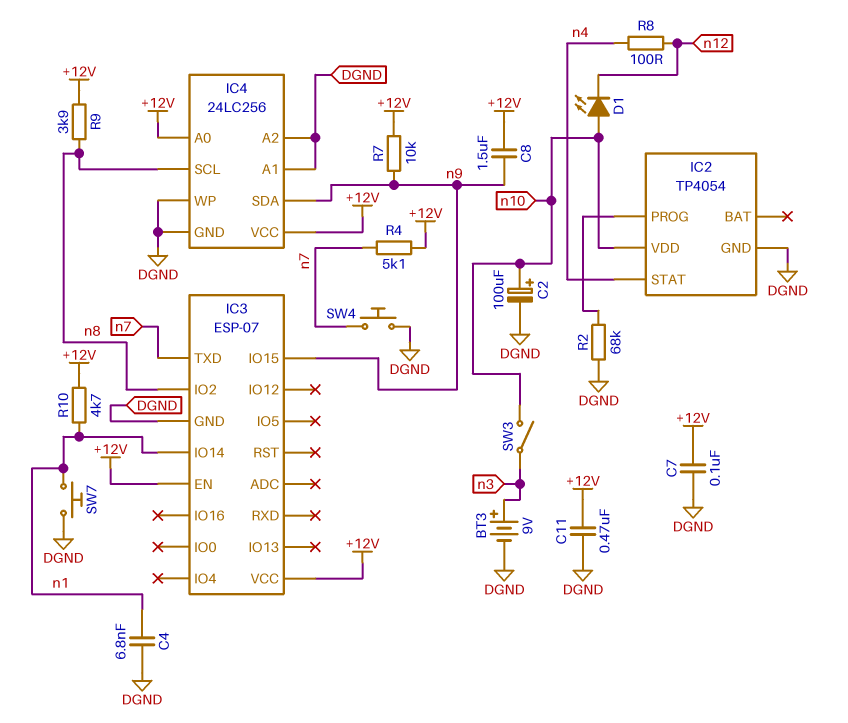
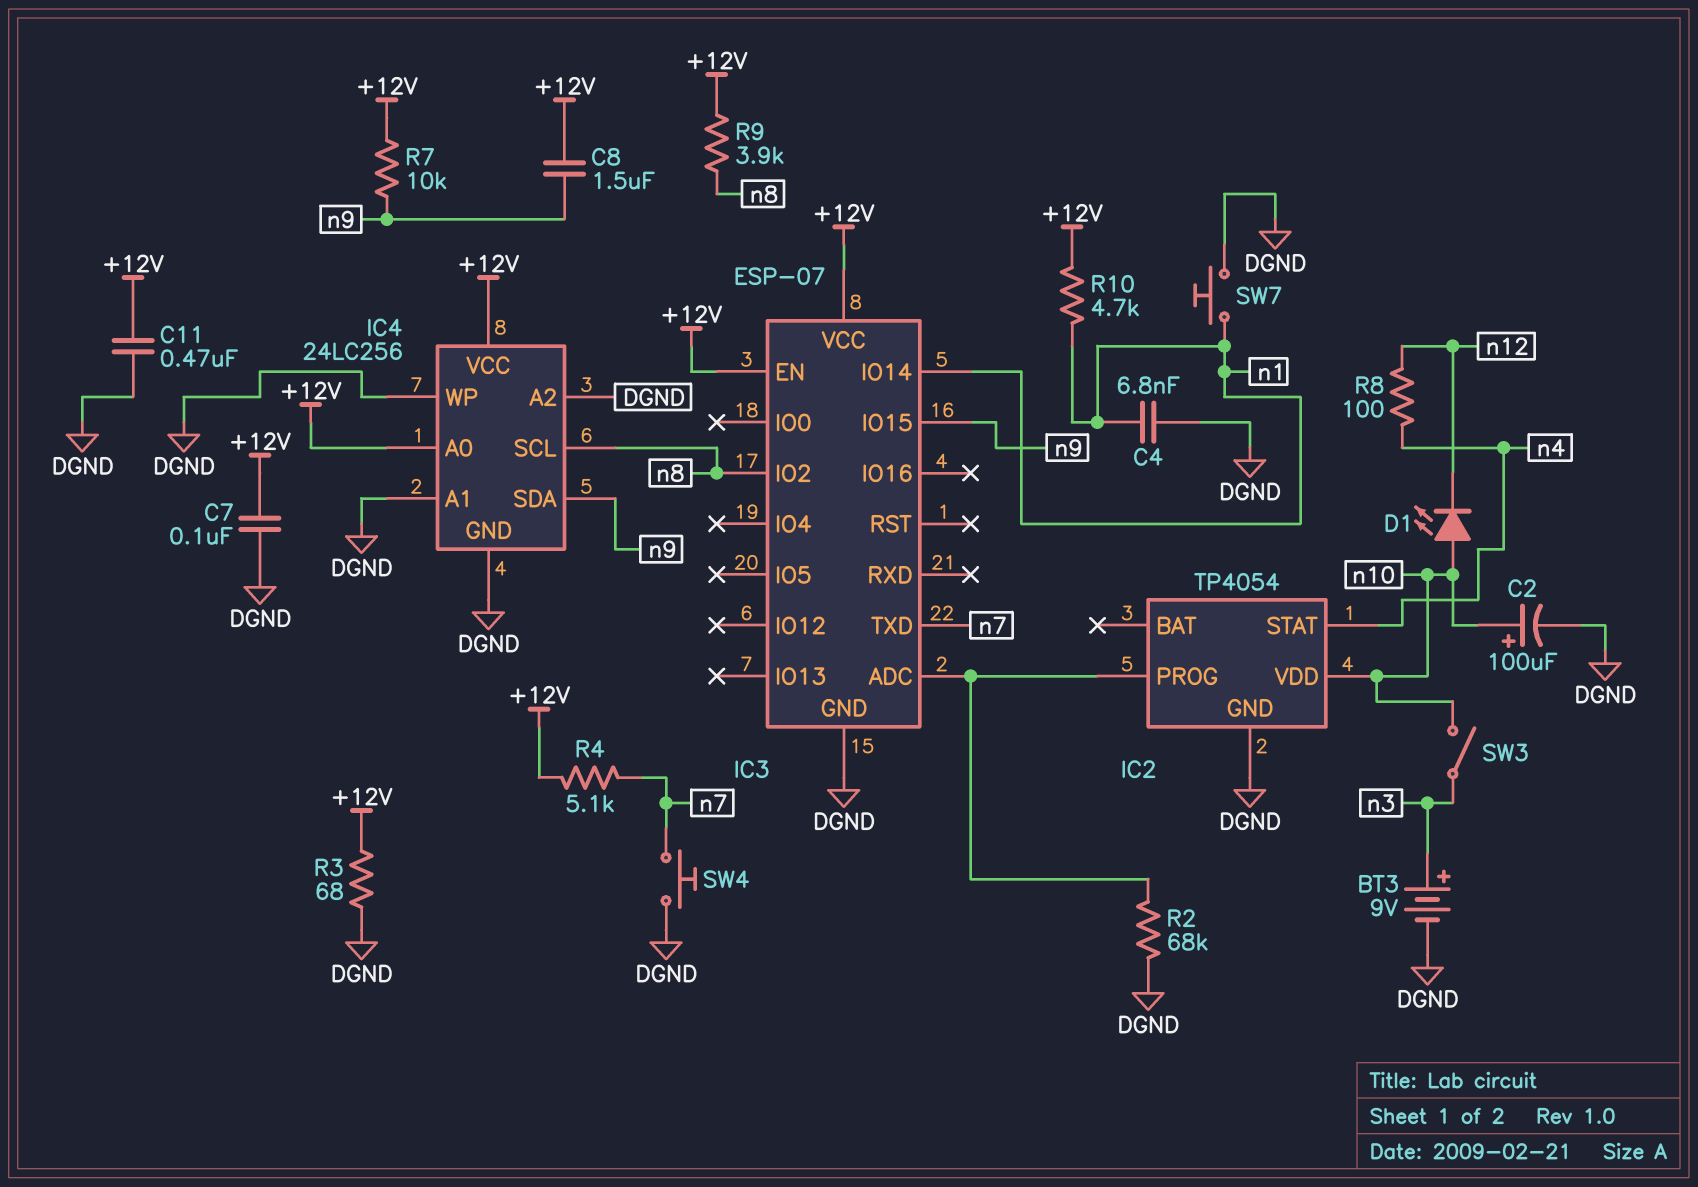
IC3 pin ADC: none -> IC2/PROG
R3: none -> 68 (+12V, DGND)

